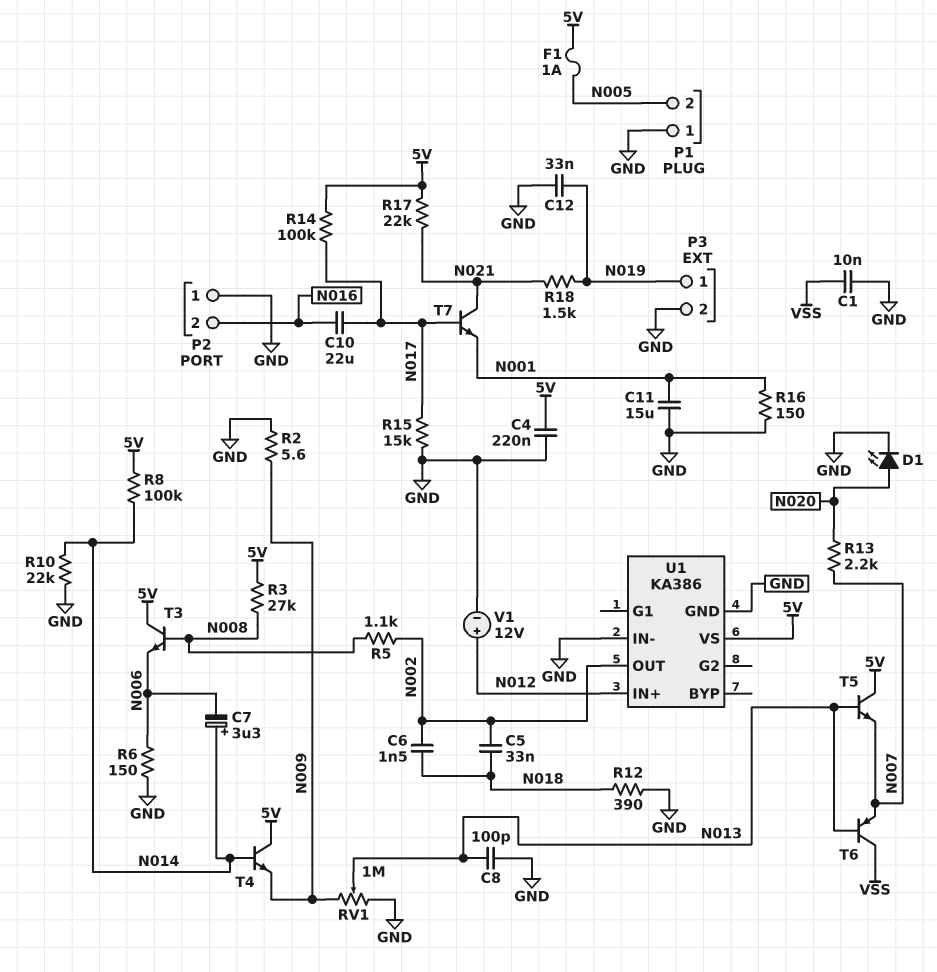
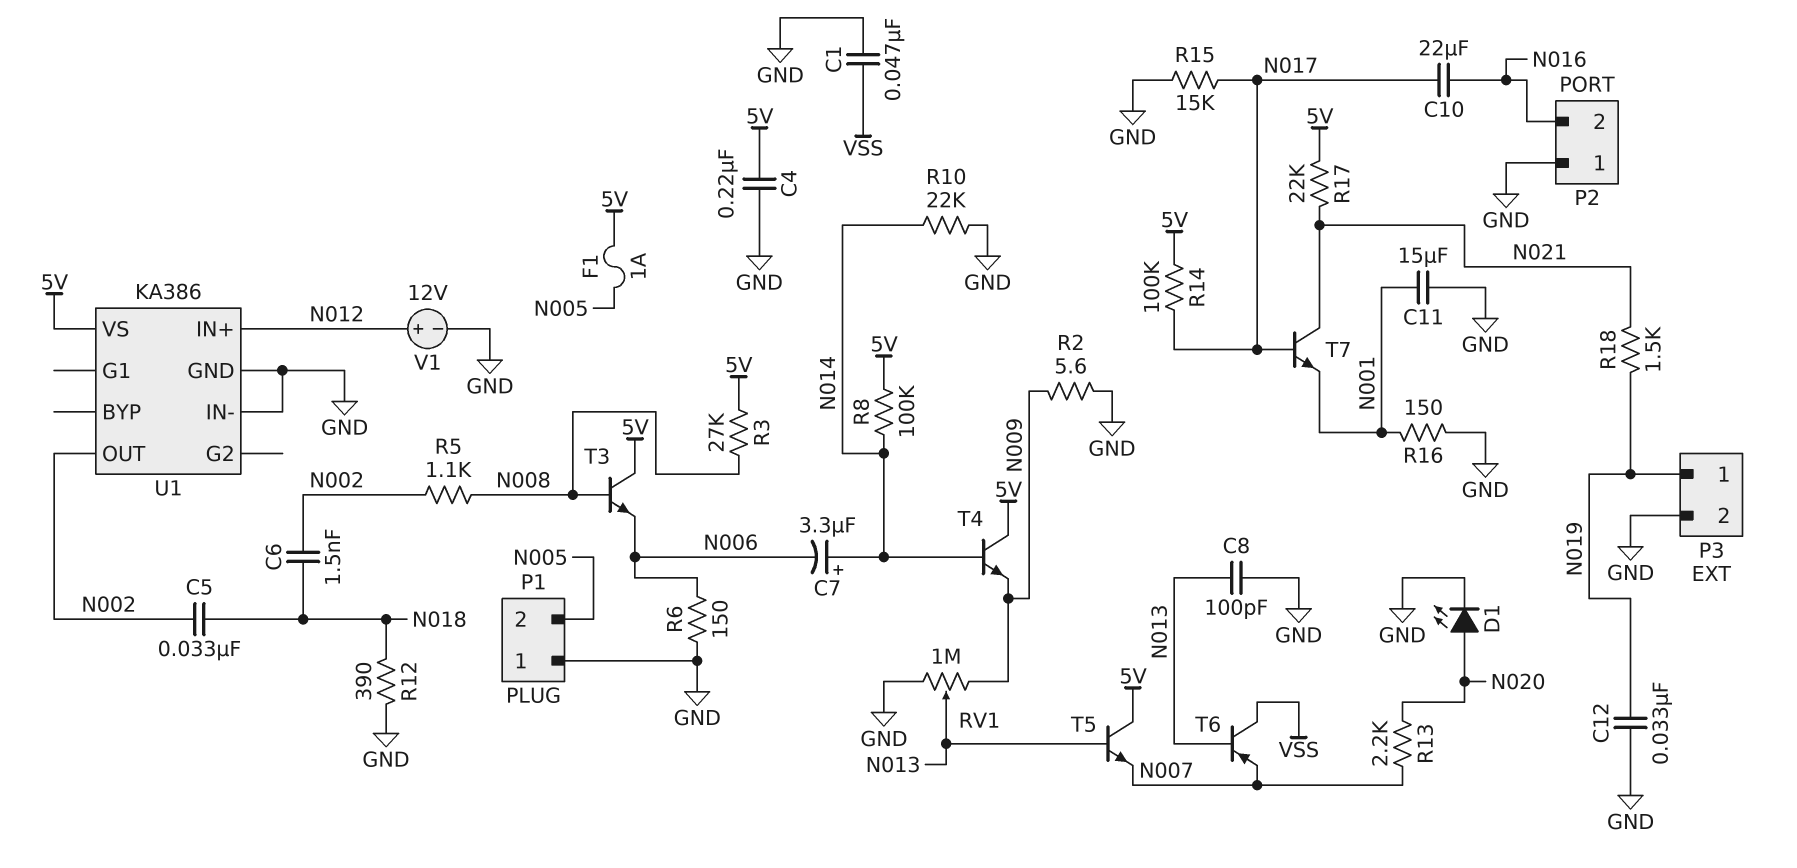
C1: 10nF (GND, VSS) -> 47nF (GND, VSS)

